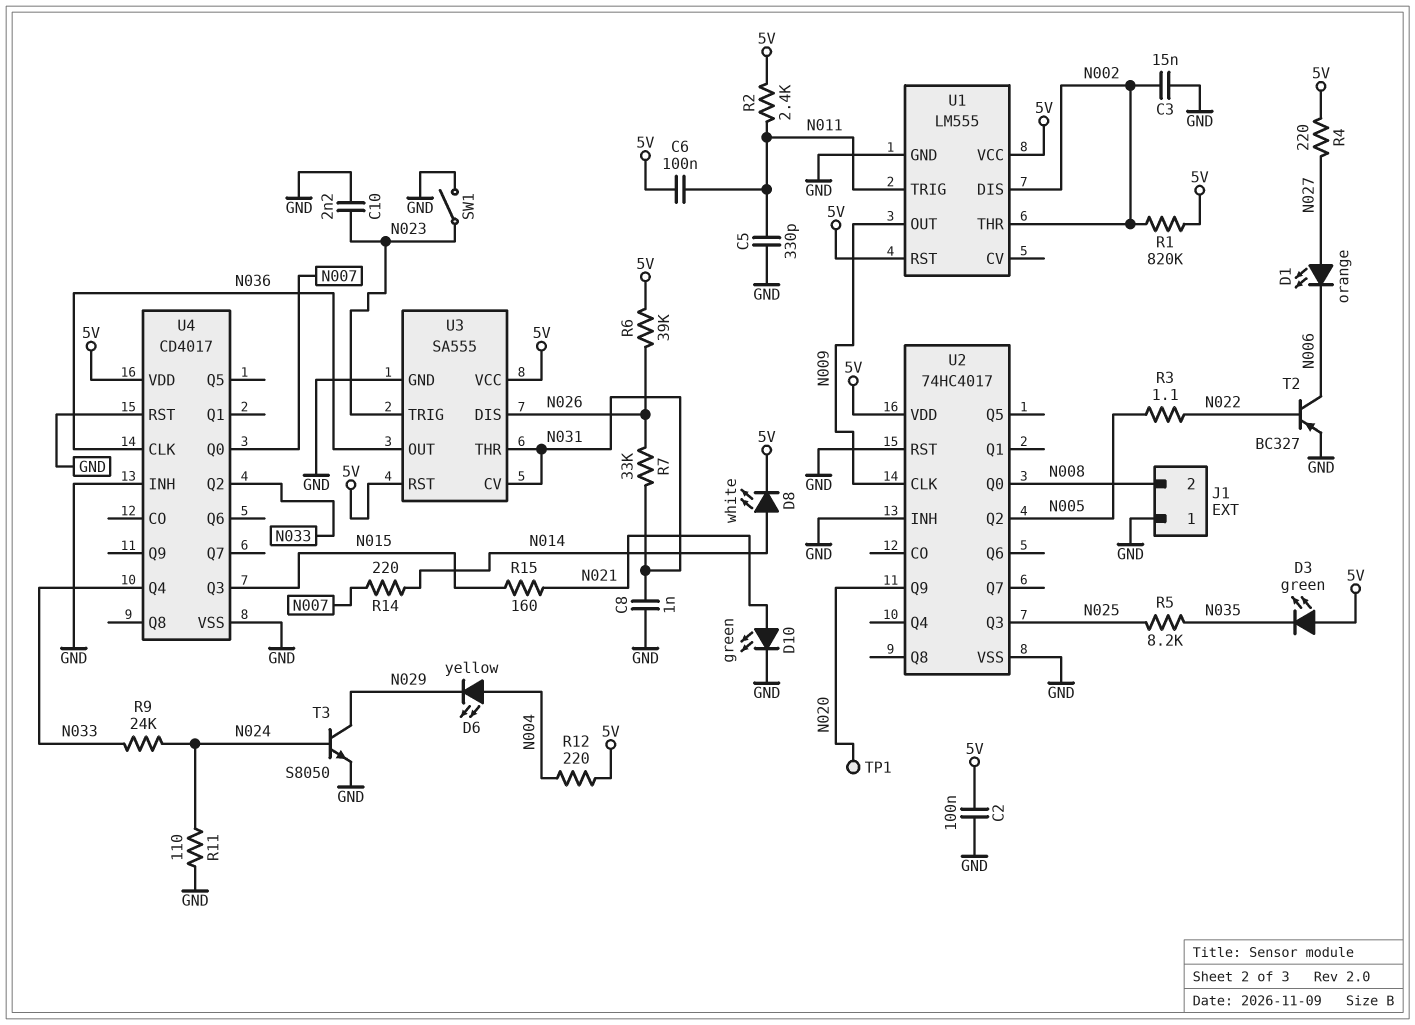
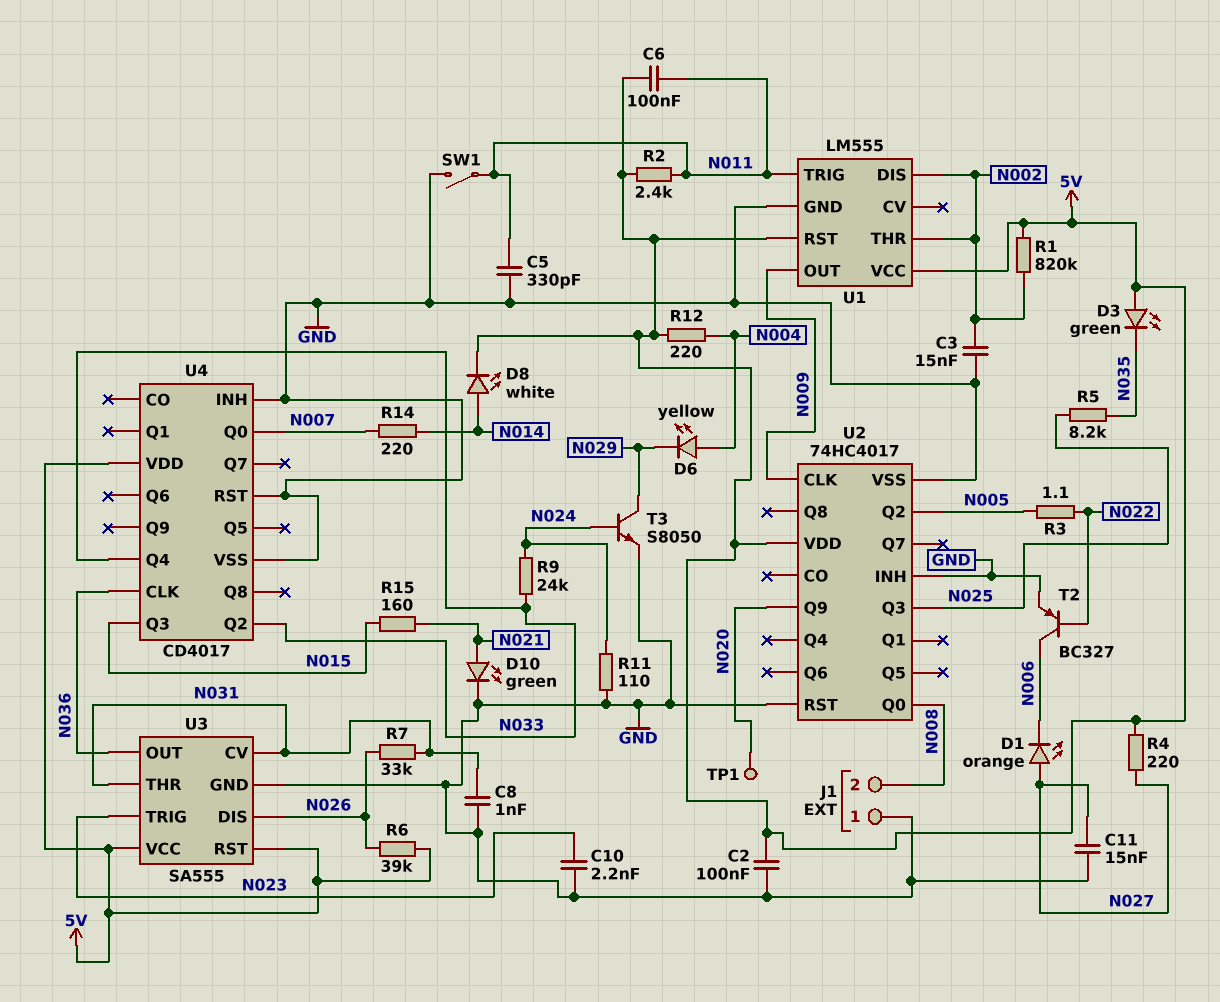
C11: none -> 15nF (GND, N027)
SW1: switch (GND, N023) -> switch (GND, N011)

